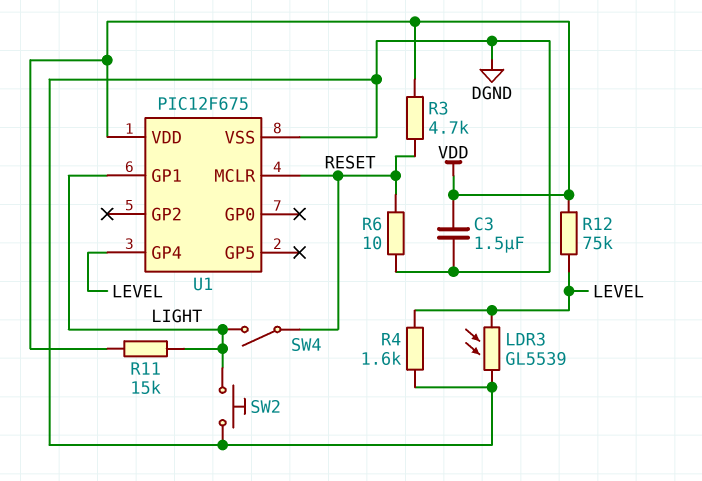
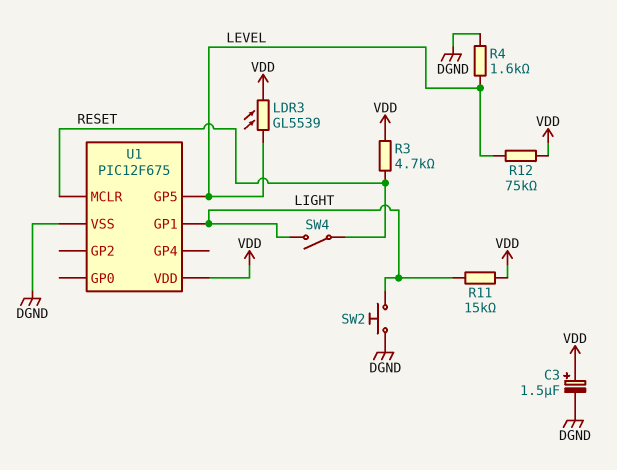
C3: 1.5uF (DGND, VDD) -> 1.5uF (plus VDD, minus DGND)
LDR3: GL5539 (DGND, LEVEL) -> GL5539 (LEVEL, VDD)
R6: 10 (DGND, RESET) -> none
U1 pin GP4: LEVEL -> none
U1 pin GP5: none -> LEVEL

